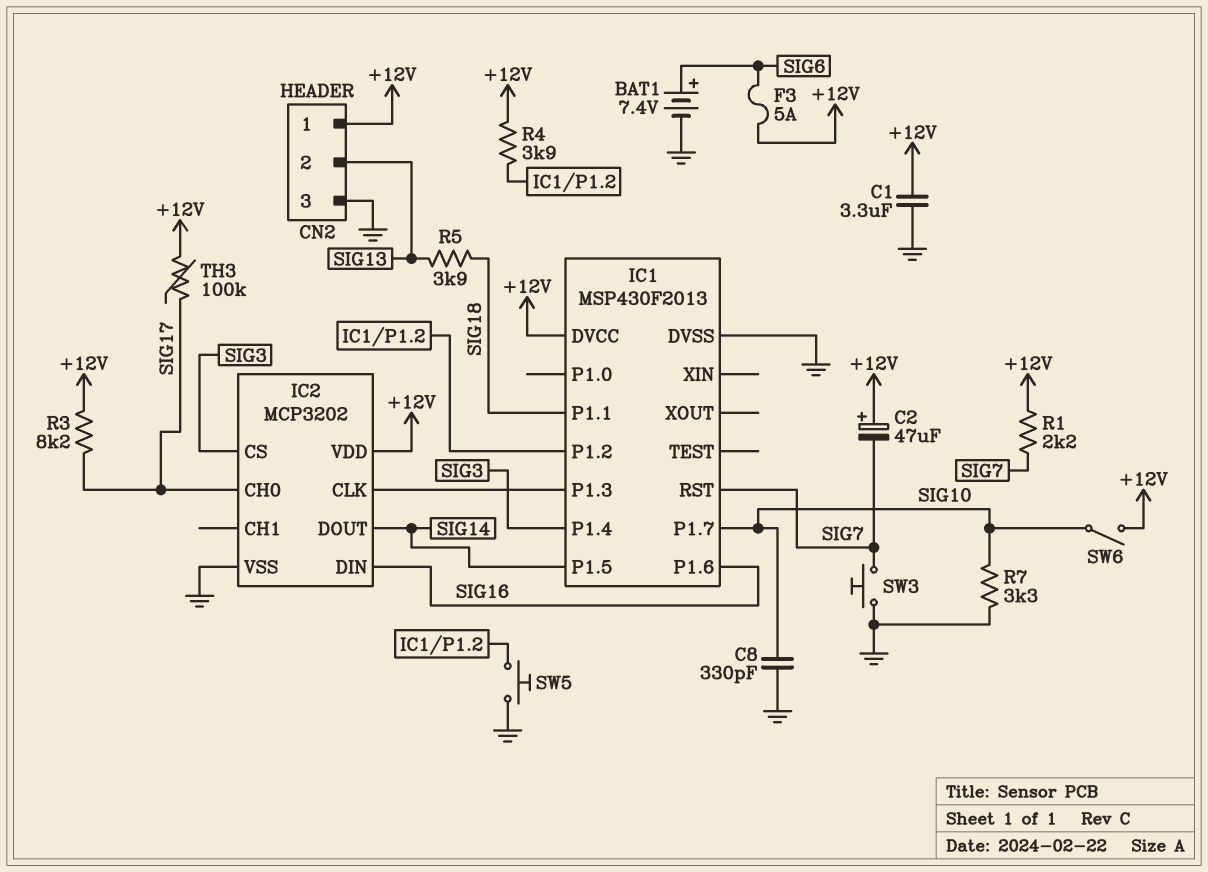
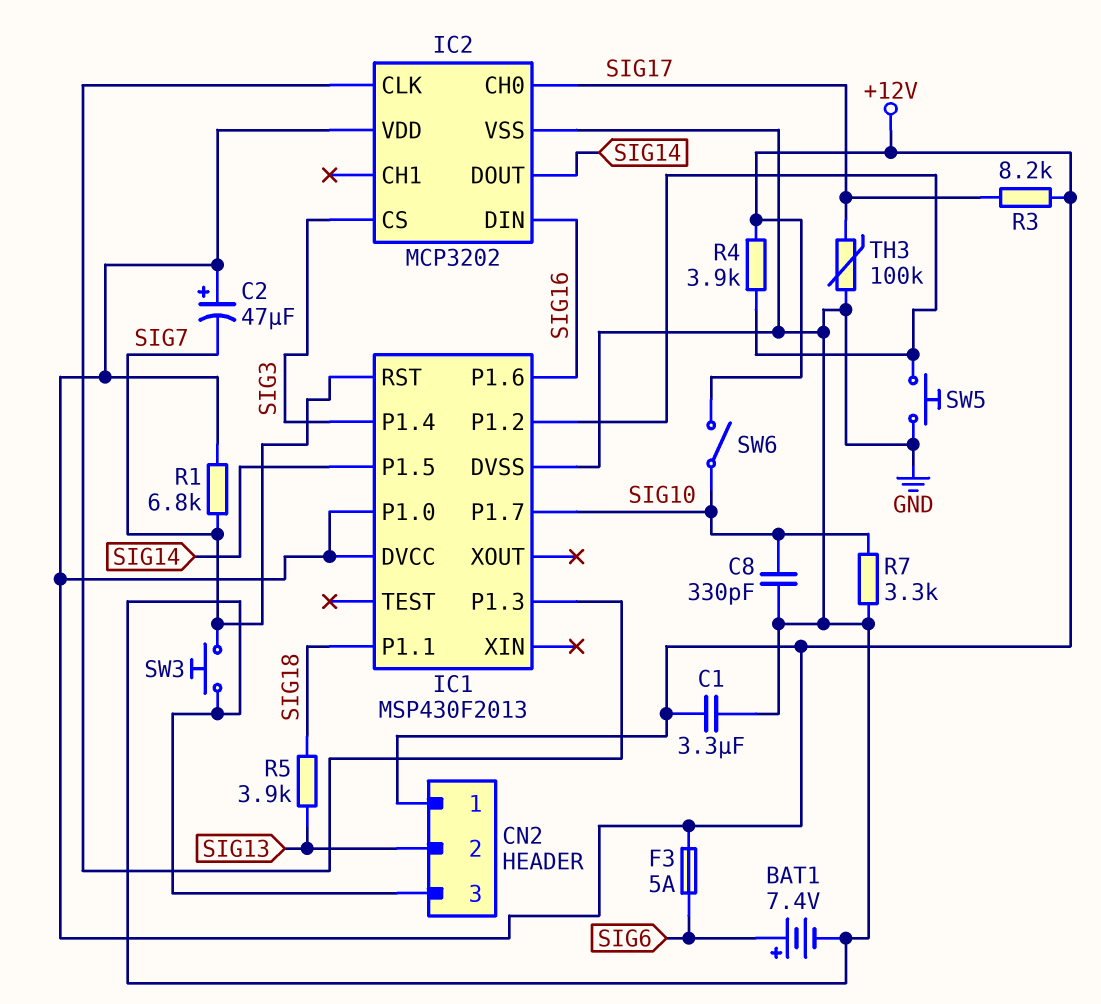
IC1 pin P1.0: none -> +12V
R1: 2.2k (+12V, SIG7) -> 6.8k (+12V, SIG7)
TH3: 100k (+12V, SIG17) -> 100k (GND, SIG17)

